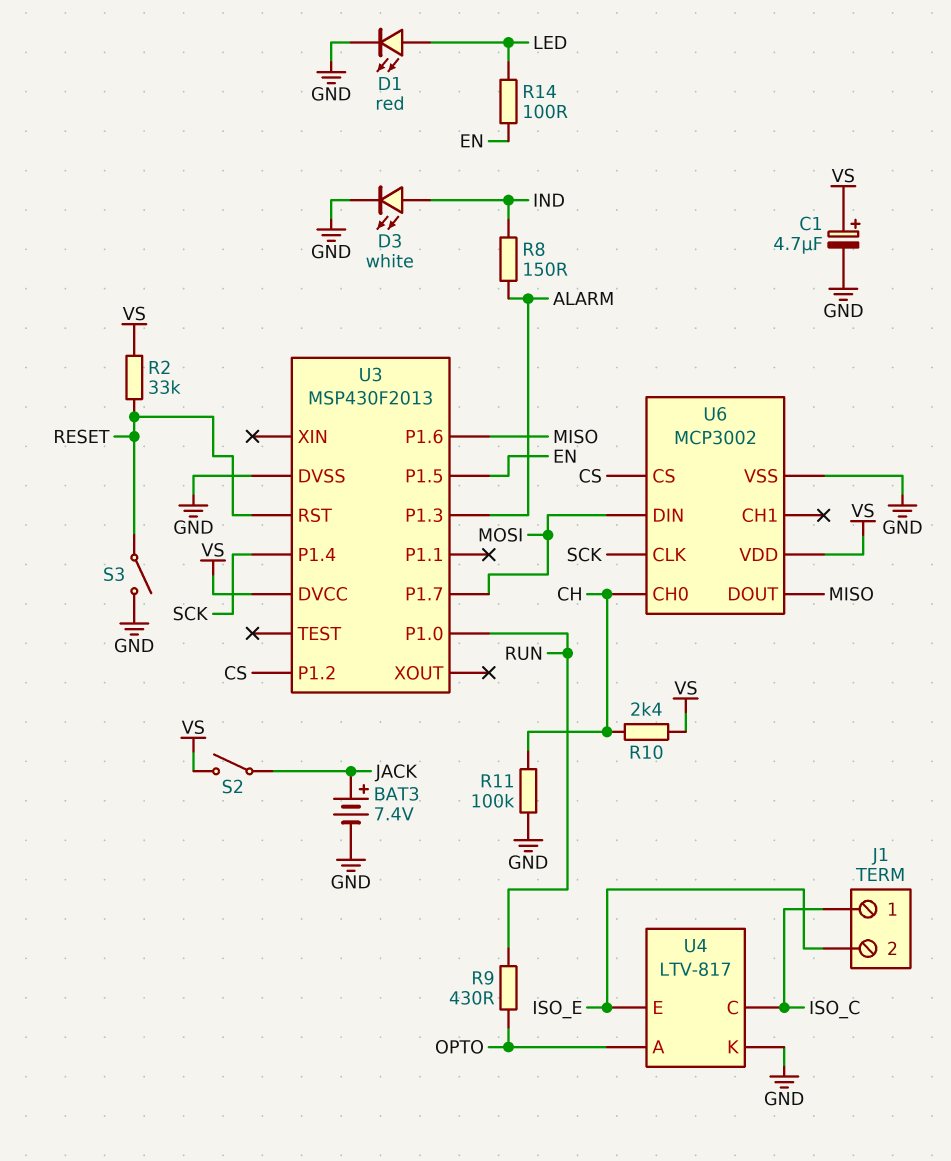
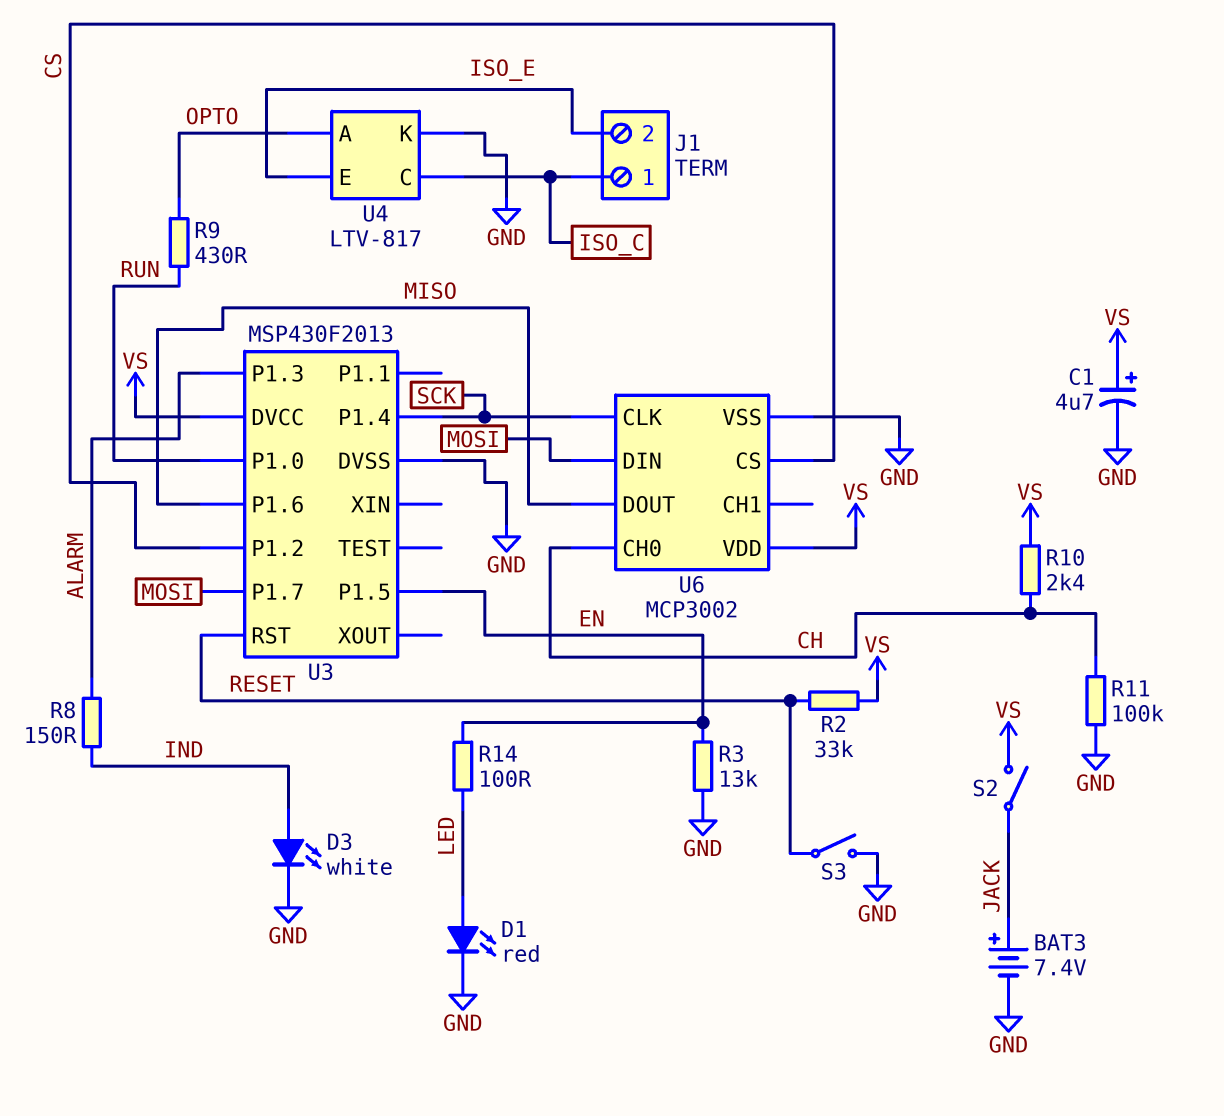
R3: none -> 13k (EN, GND)

